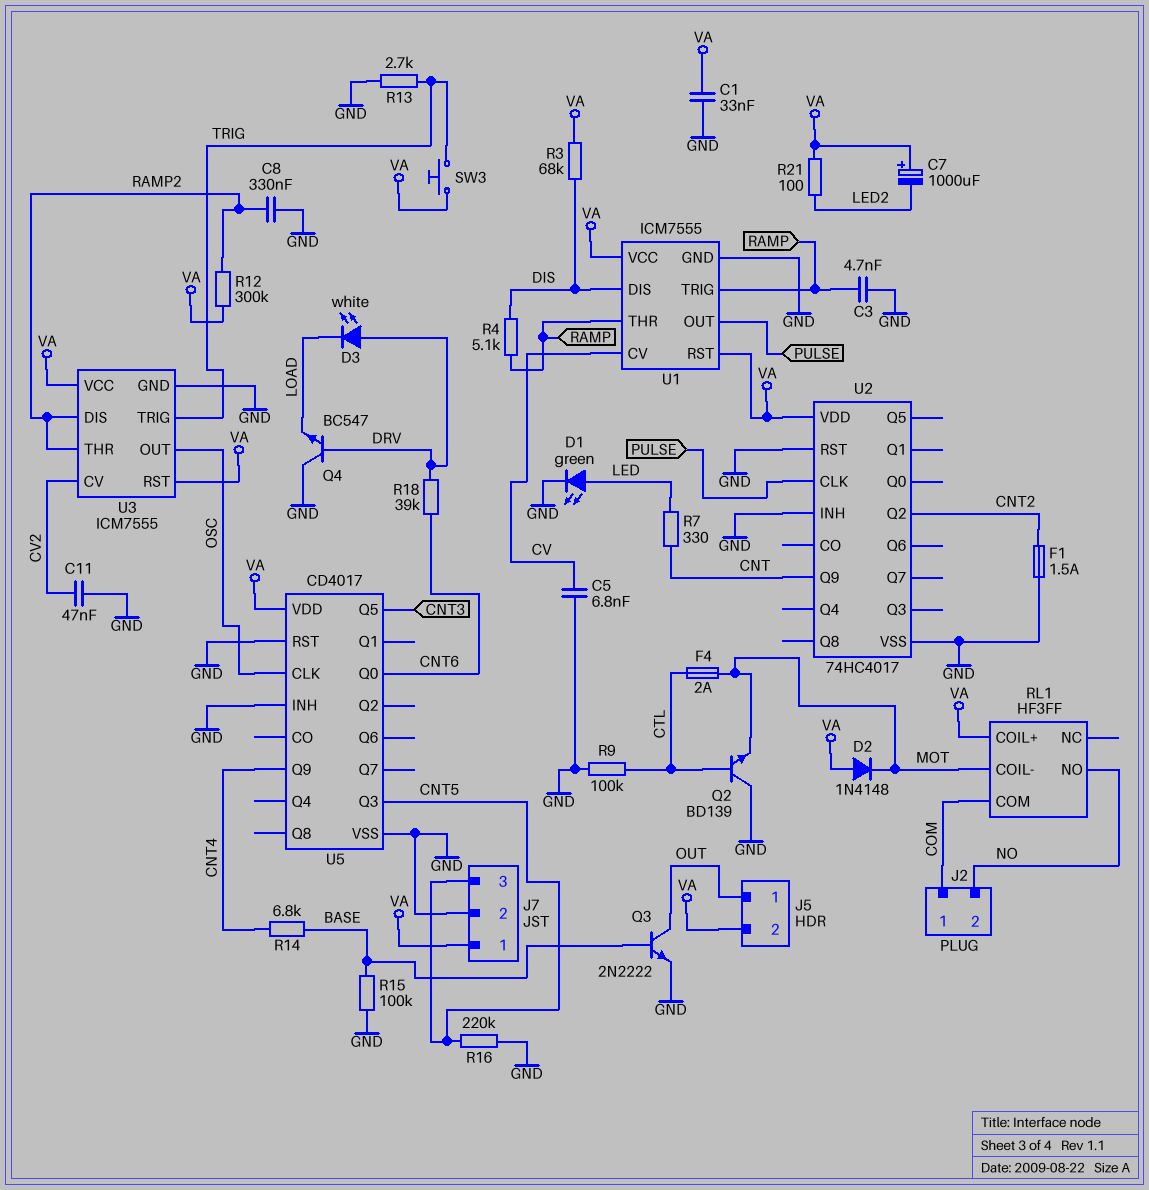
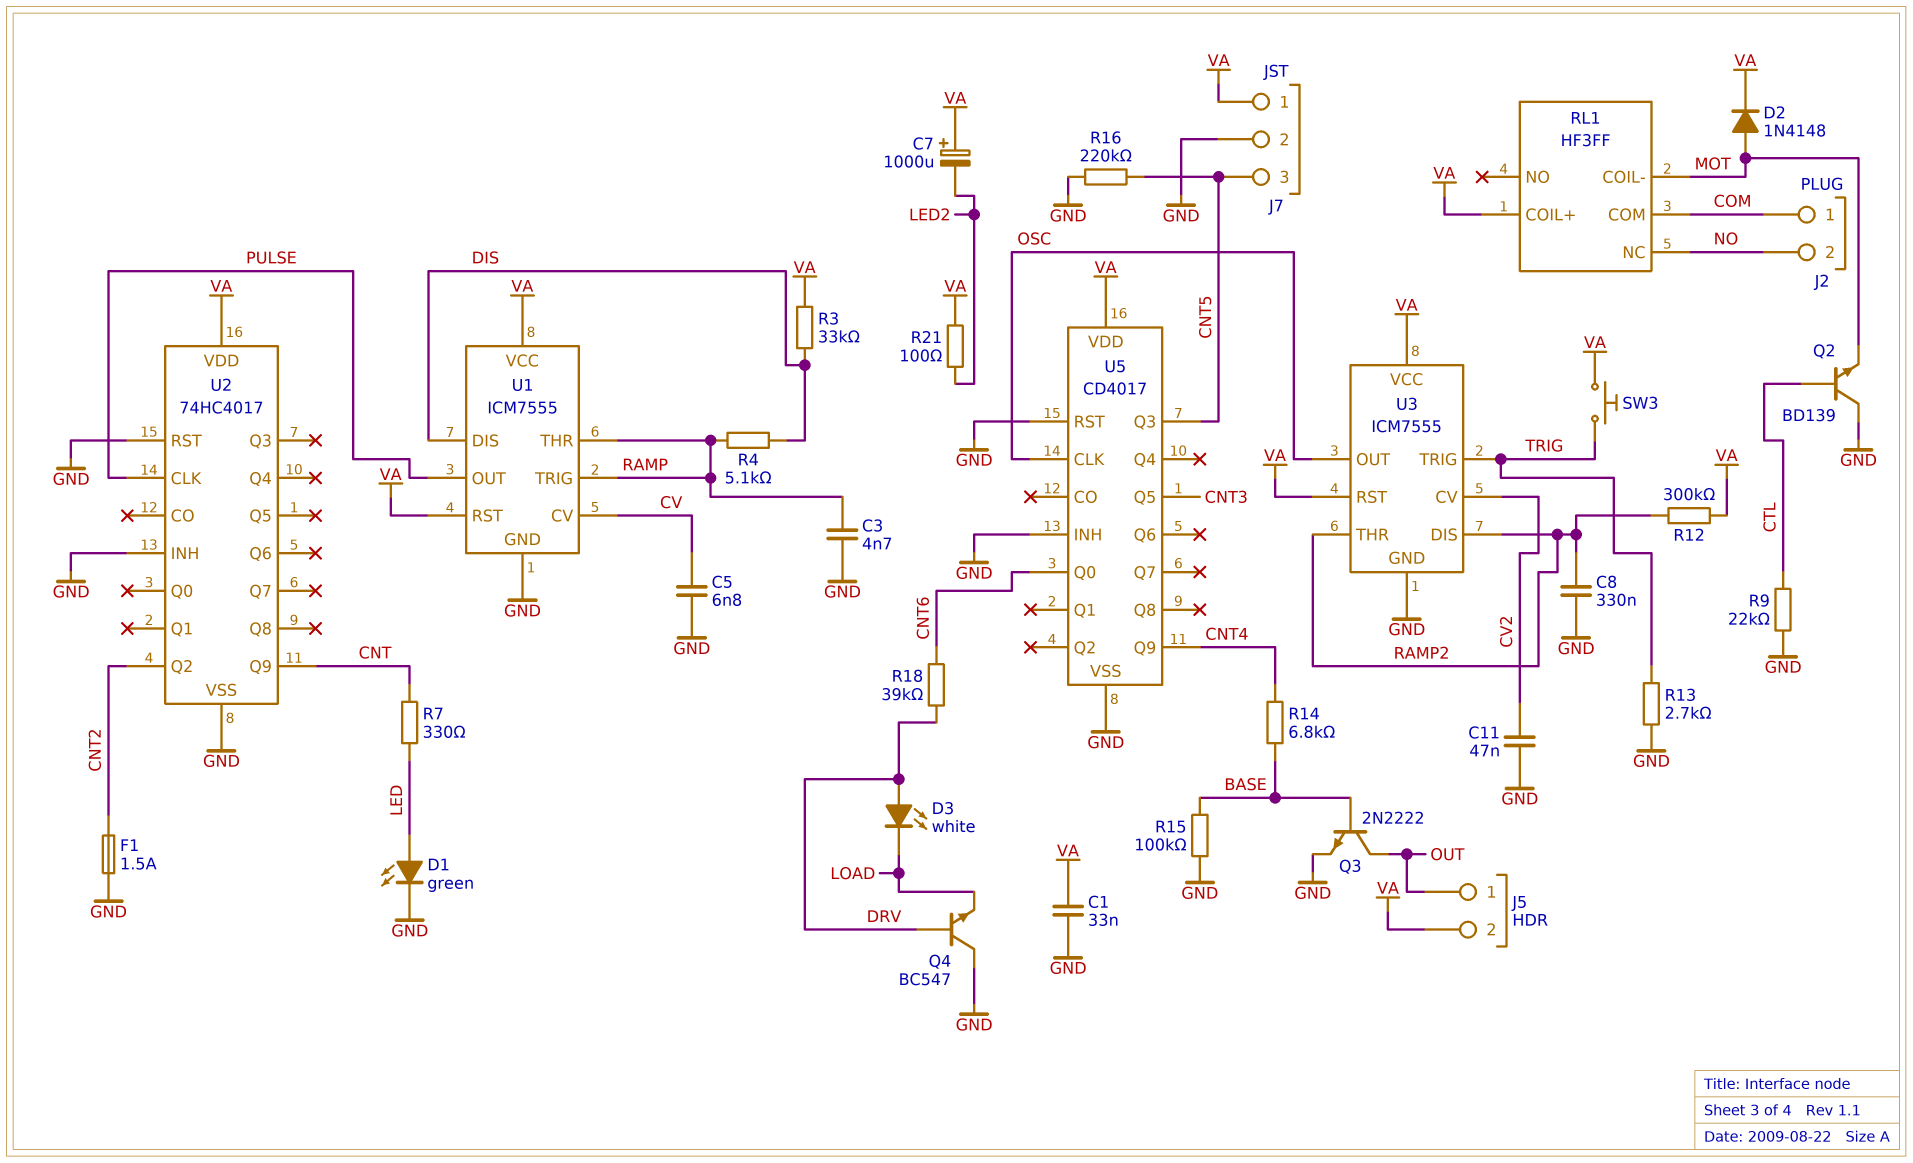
D2: diode 1N4148 (A VA, K MOT) -> diode 1N4148 (A MOT, K VA)
F4: 2A (CTL, MOT) -> none
R3: 68k (DIS, VA) -> 33k (DIS, VA)
R9: 100k (CTL, GND) -> 22k (CTL, GND)
RL1 pin NC: none -> NO
RL1 pin NO: NO -> none

